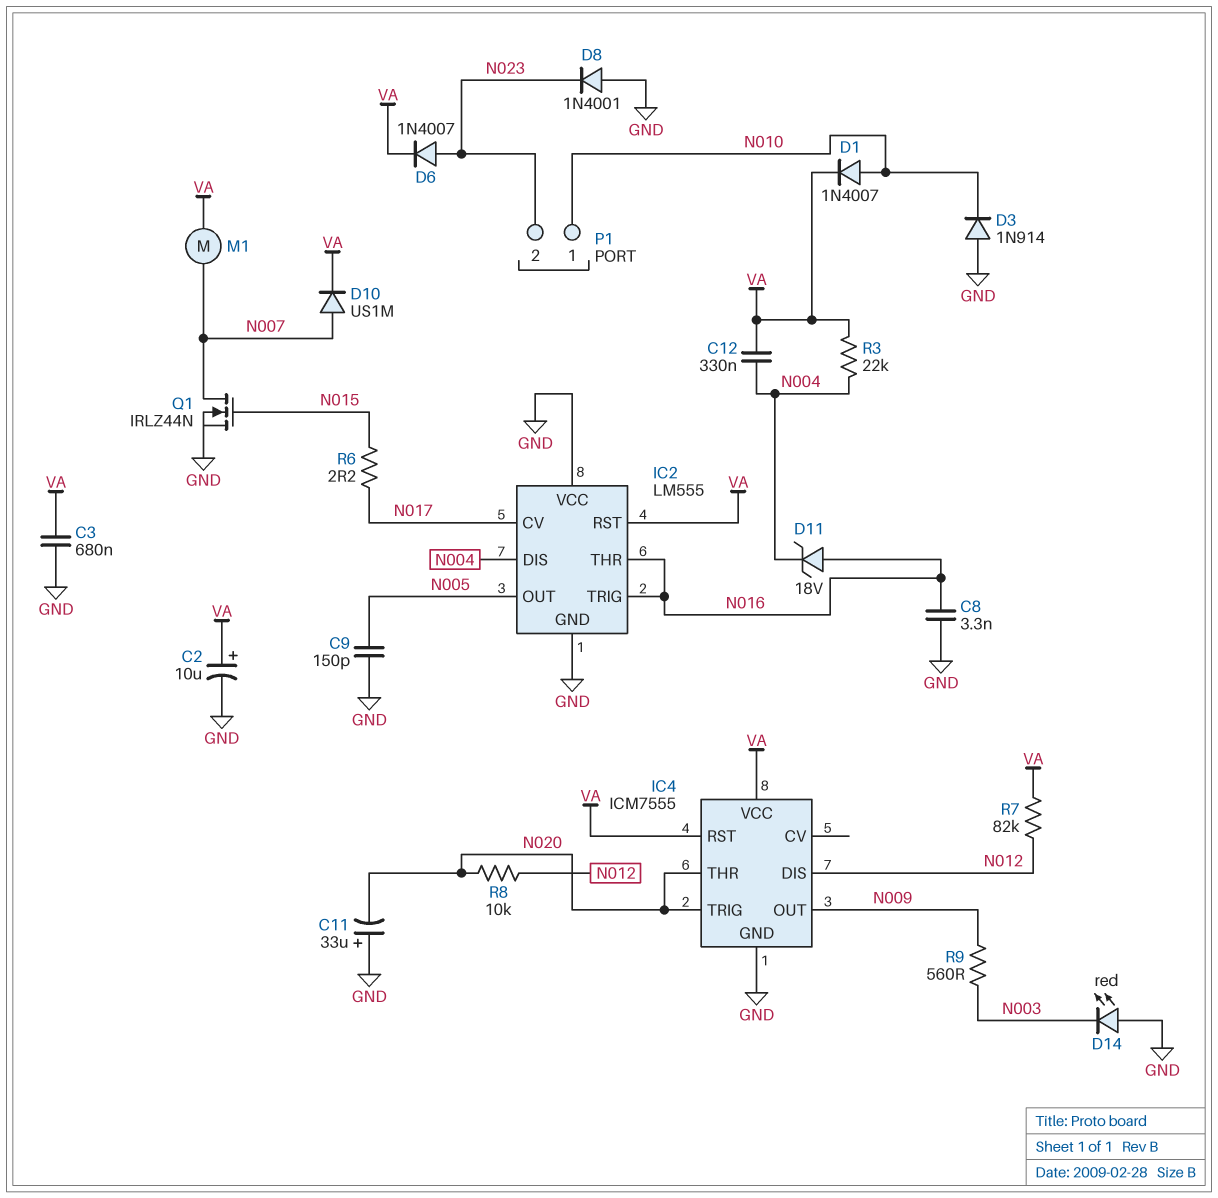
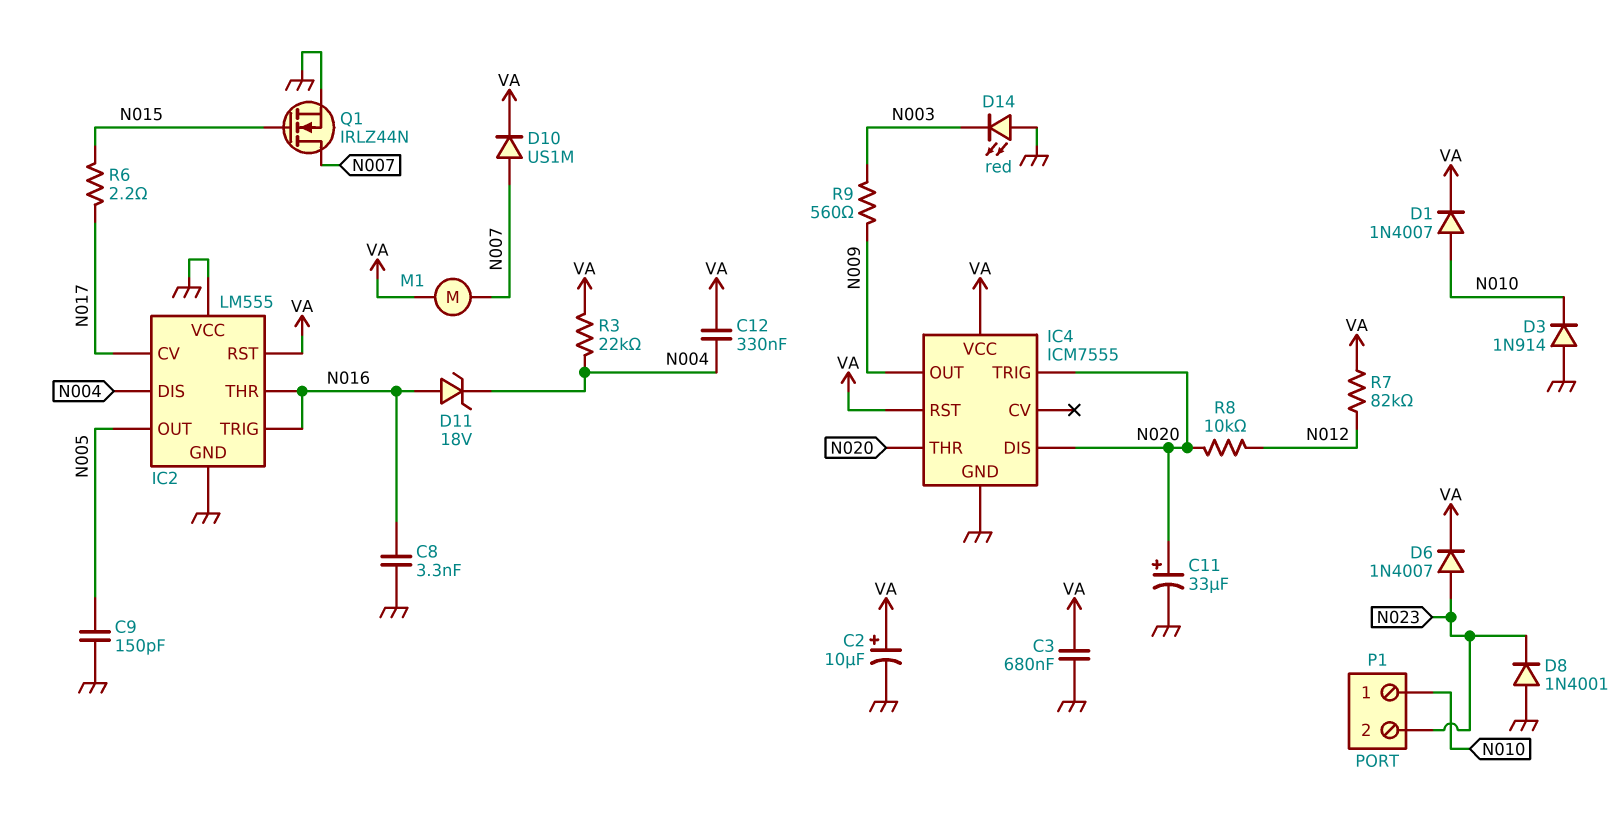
C11: 33uF (plus GND, minus N020) -> 33uF (plus N020, minus GND)
IC4 pin DIS: N012 -> N020

